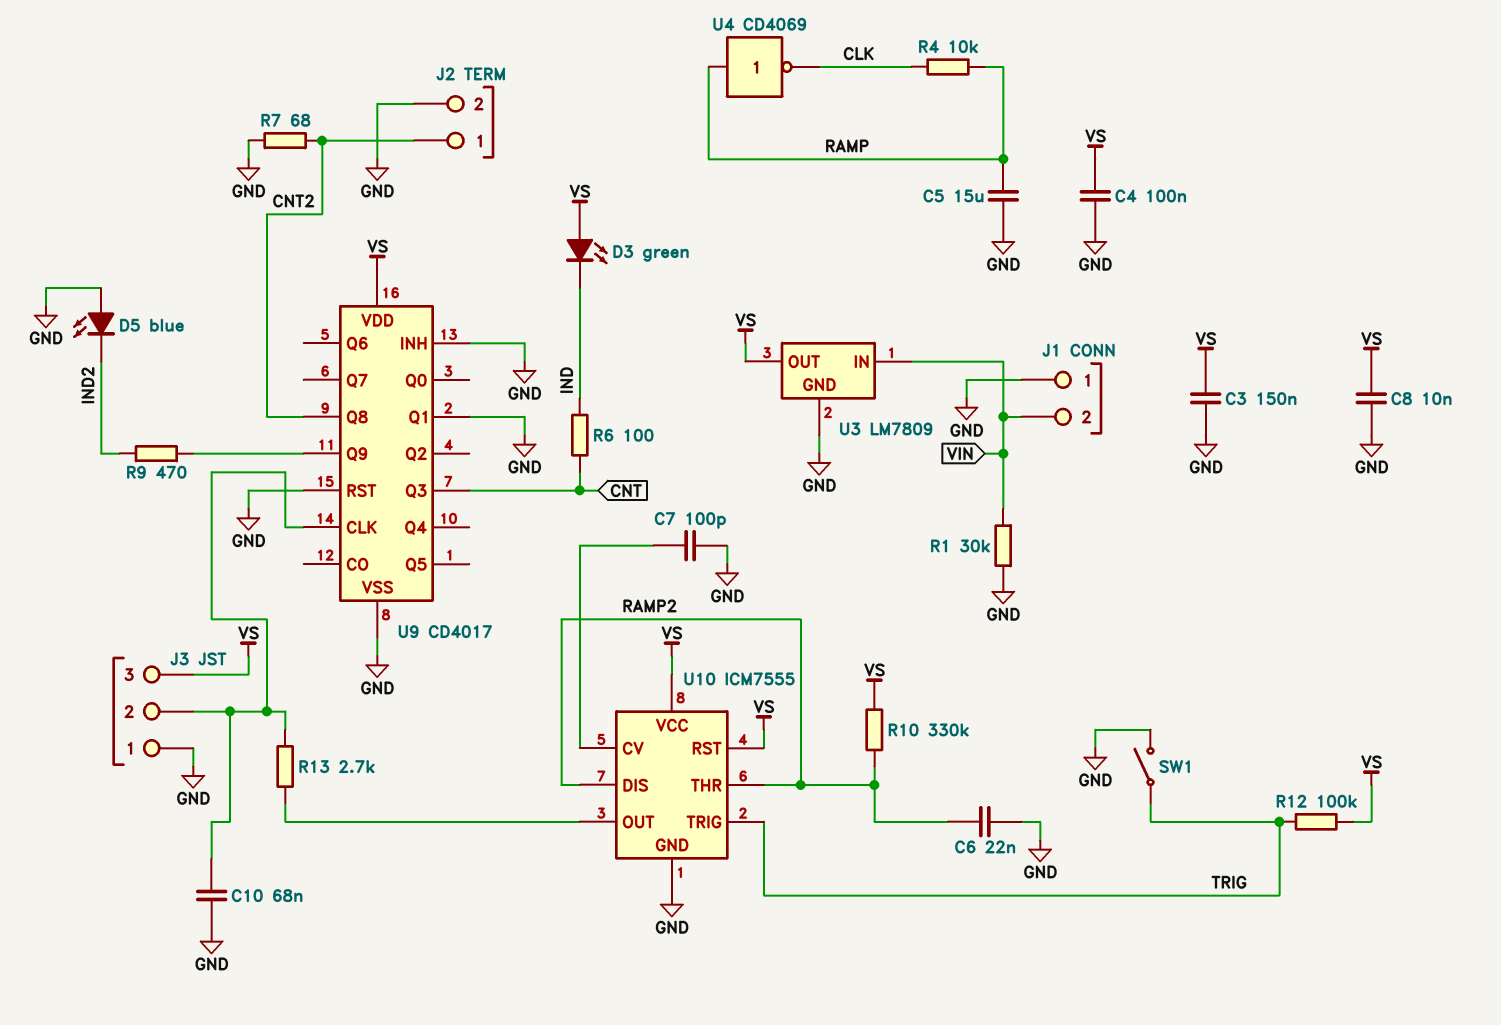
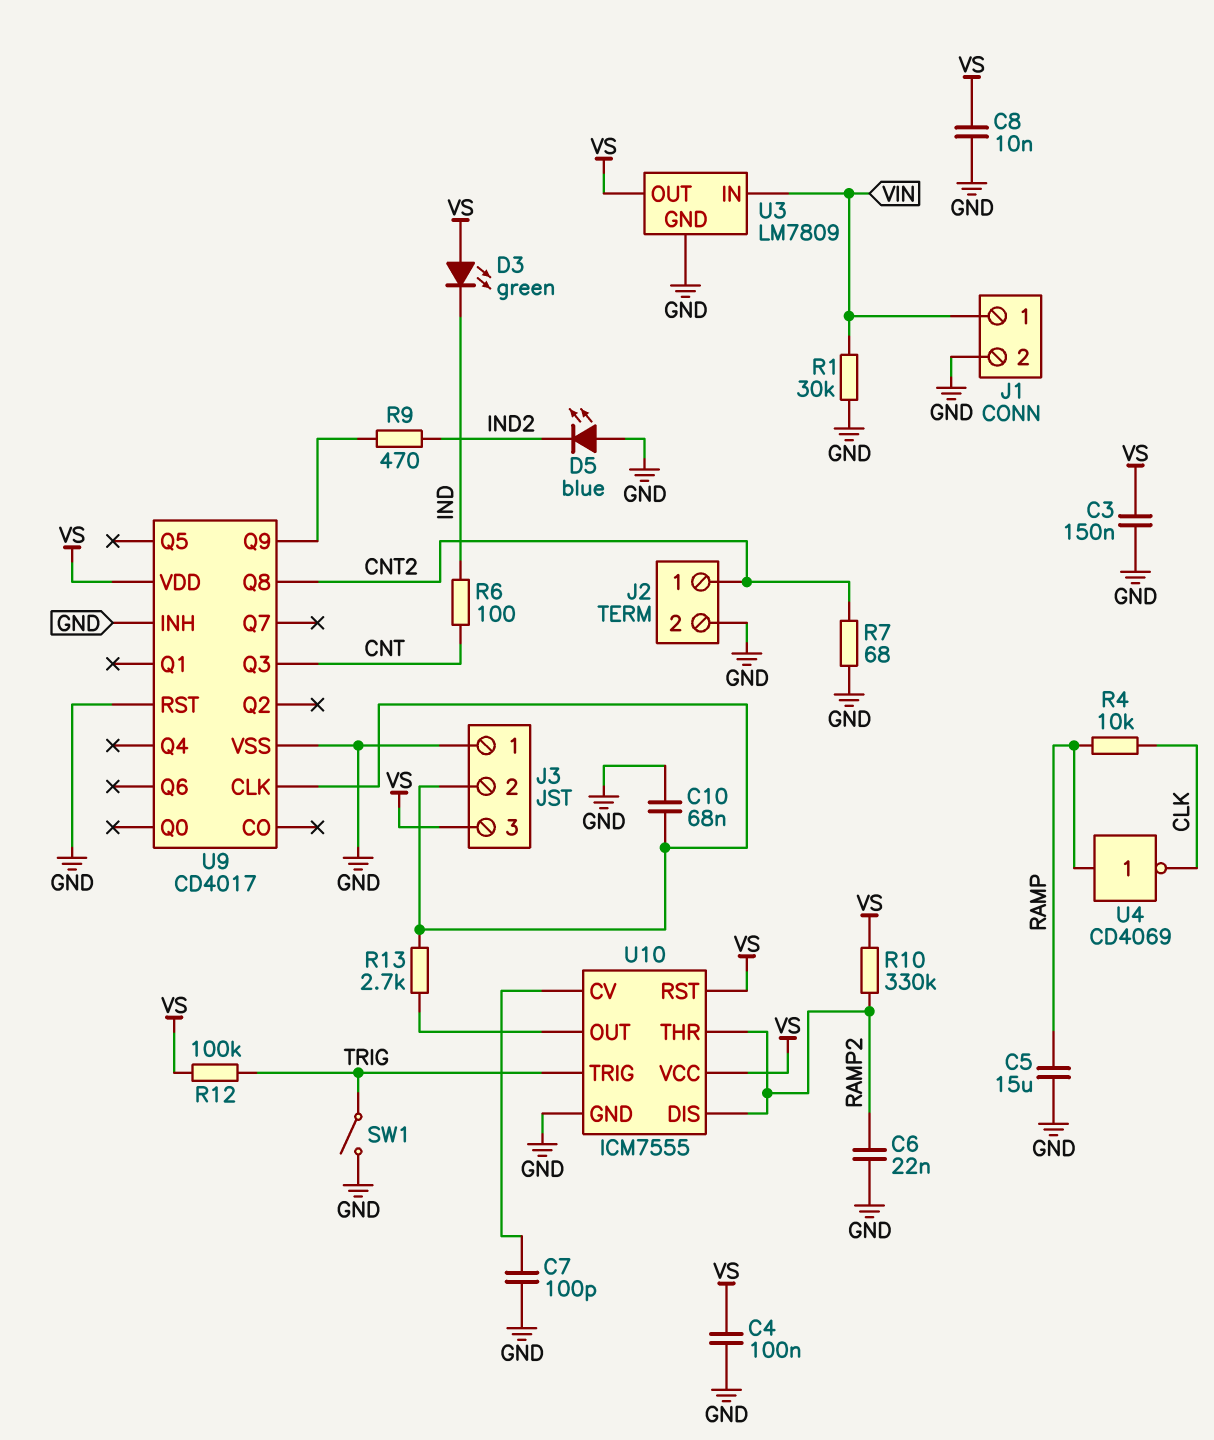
J1 pin 1: GND -> VIN
J1 pin 2: VIN -> GND
U9 pin Q1: GND -> none

